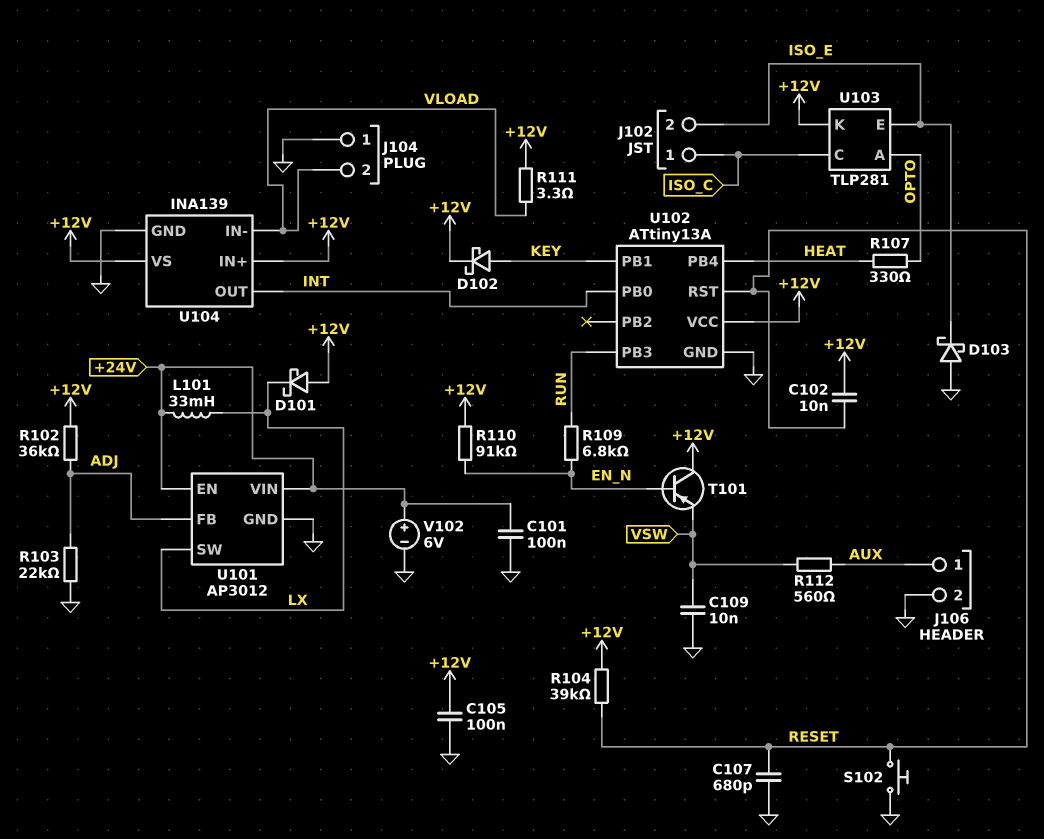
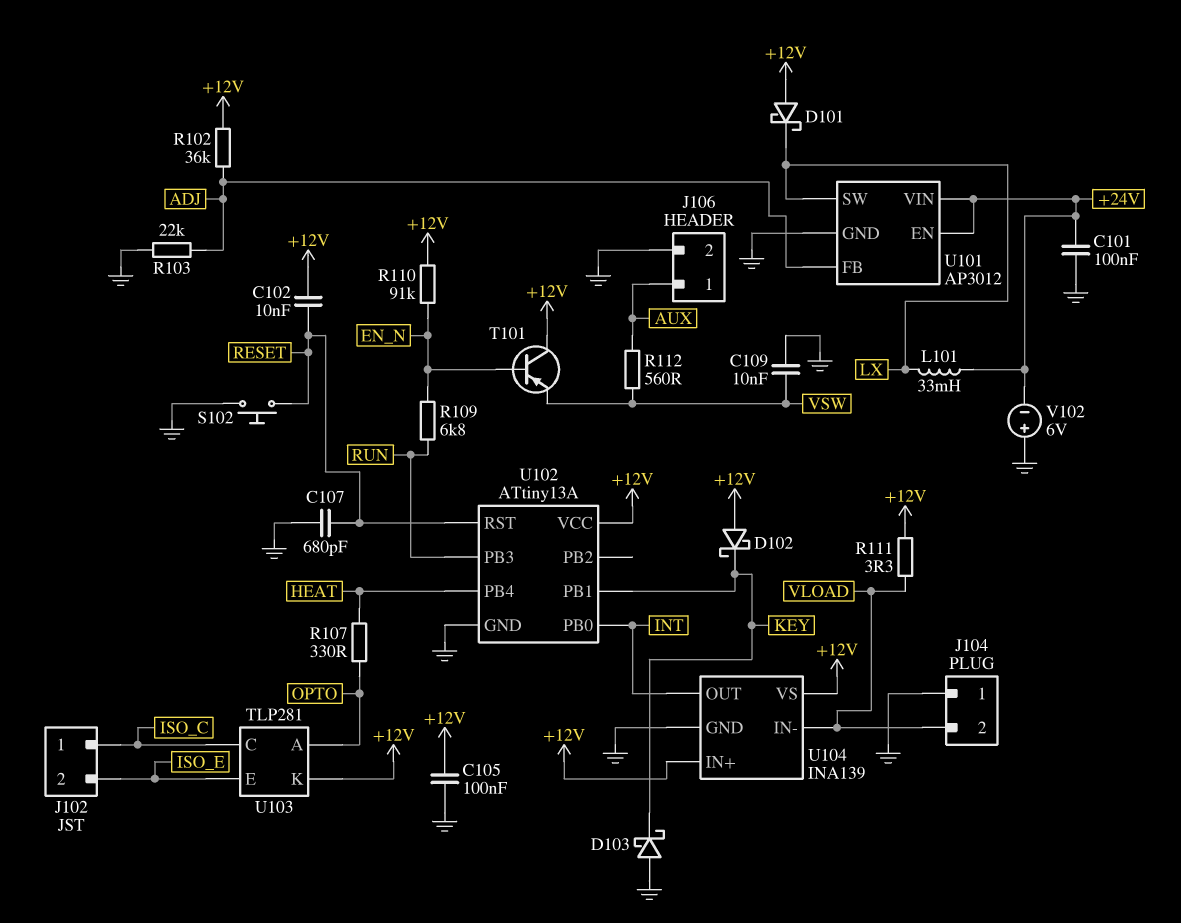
D102: schottky (A KEY, K +12V) -> schottky (A +12V, K KEY)
D103: schottky (A GND, K ISO_E) -> schottky (A GND, K KEY)
R104: 39k (+12V, RESET) -> none
V102: 6V (plus +24V, minus GND) -> 6V (plus GND, minus +24V)

